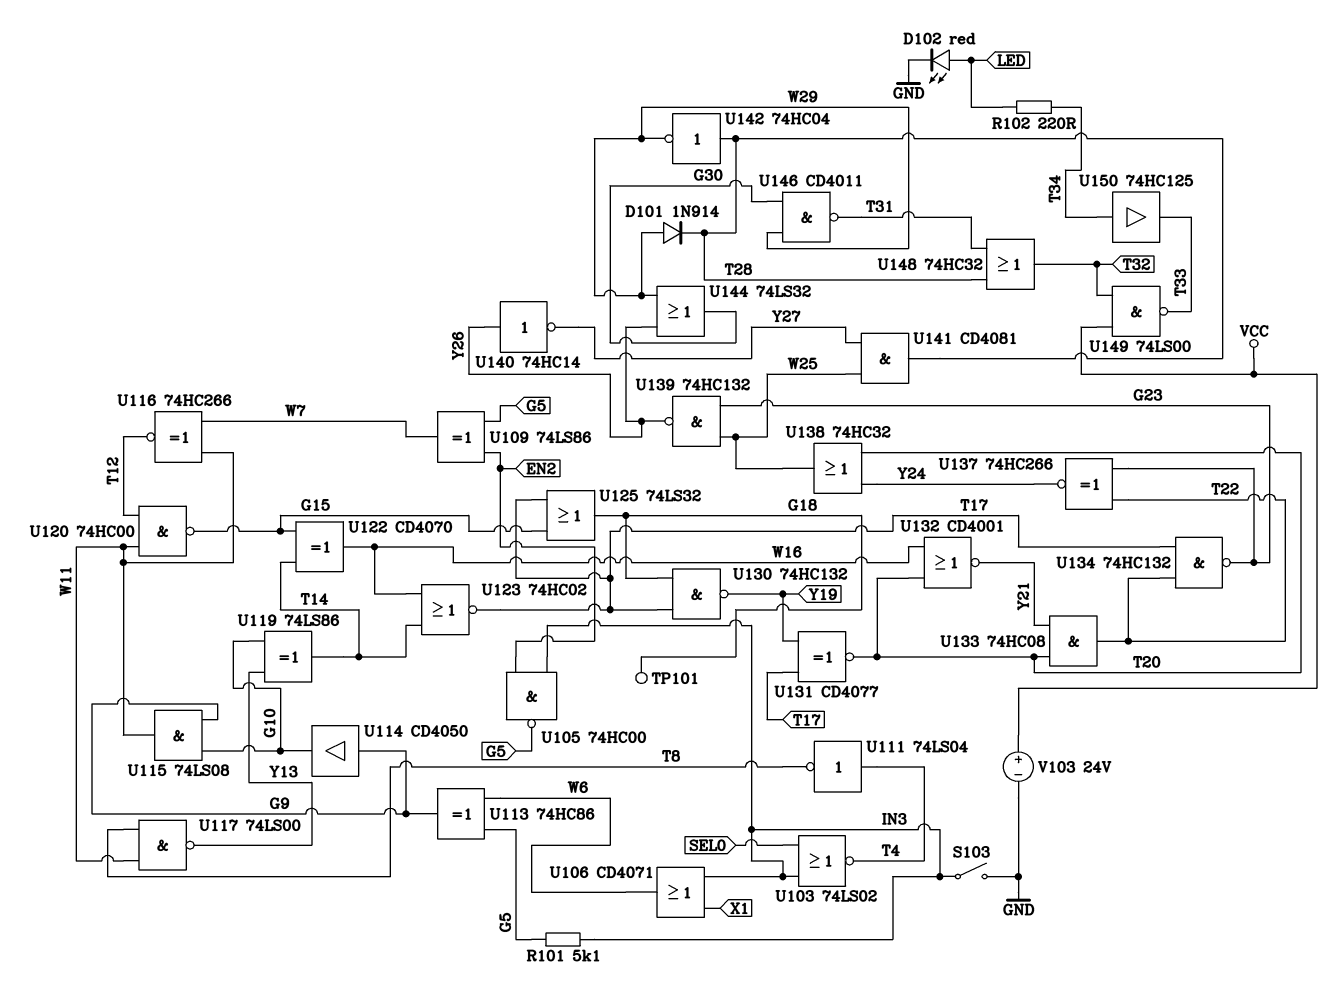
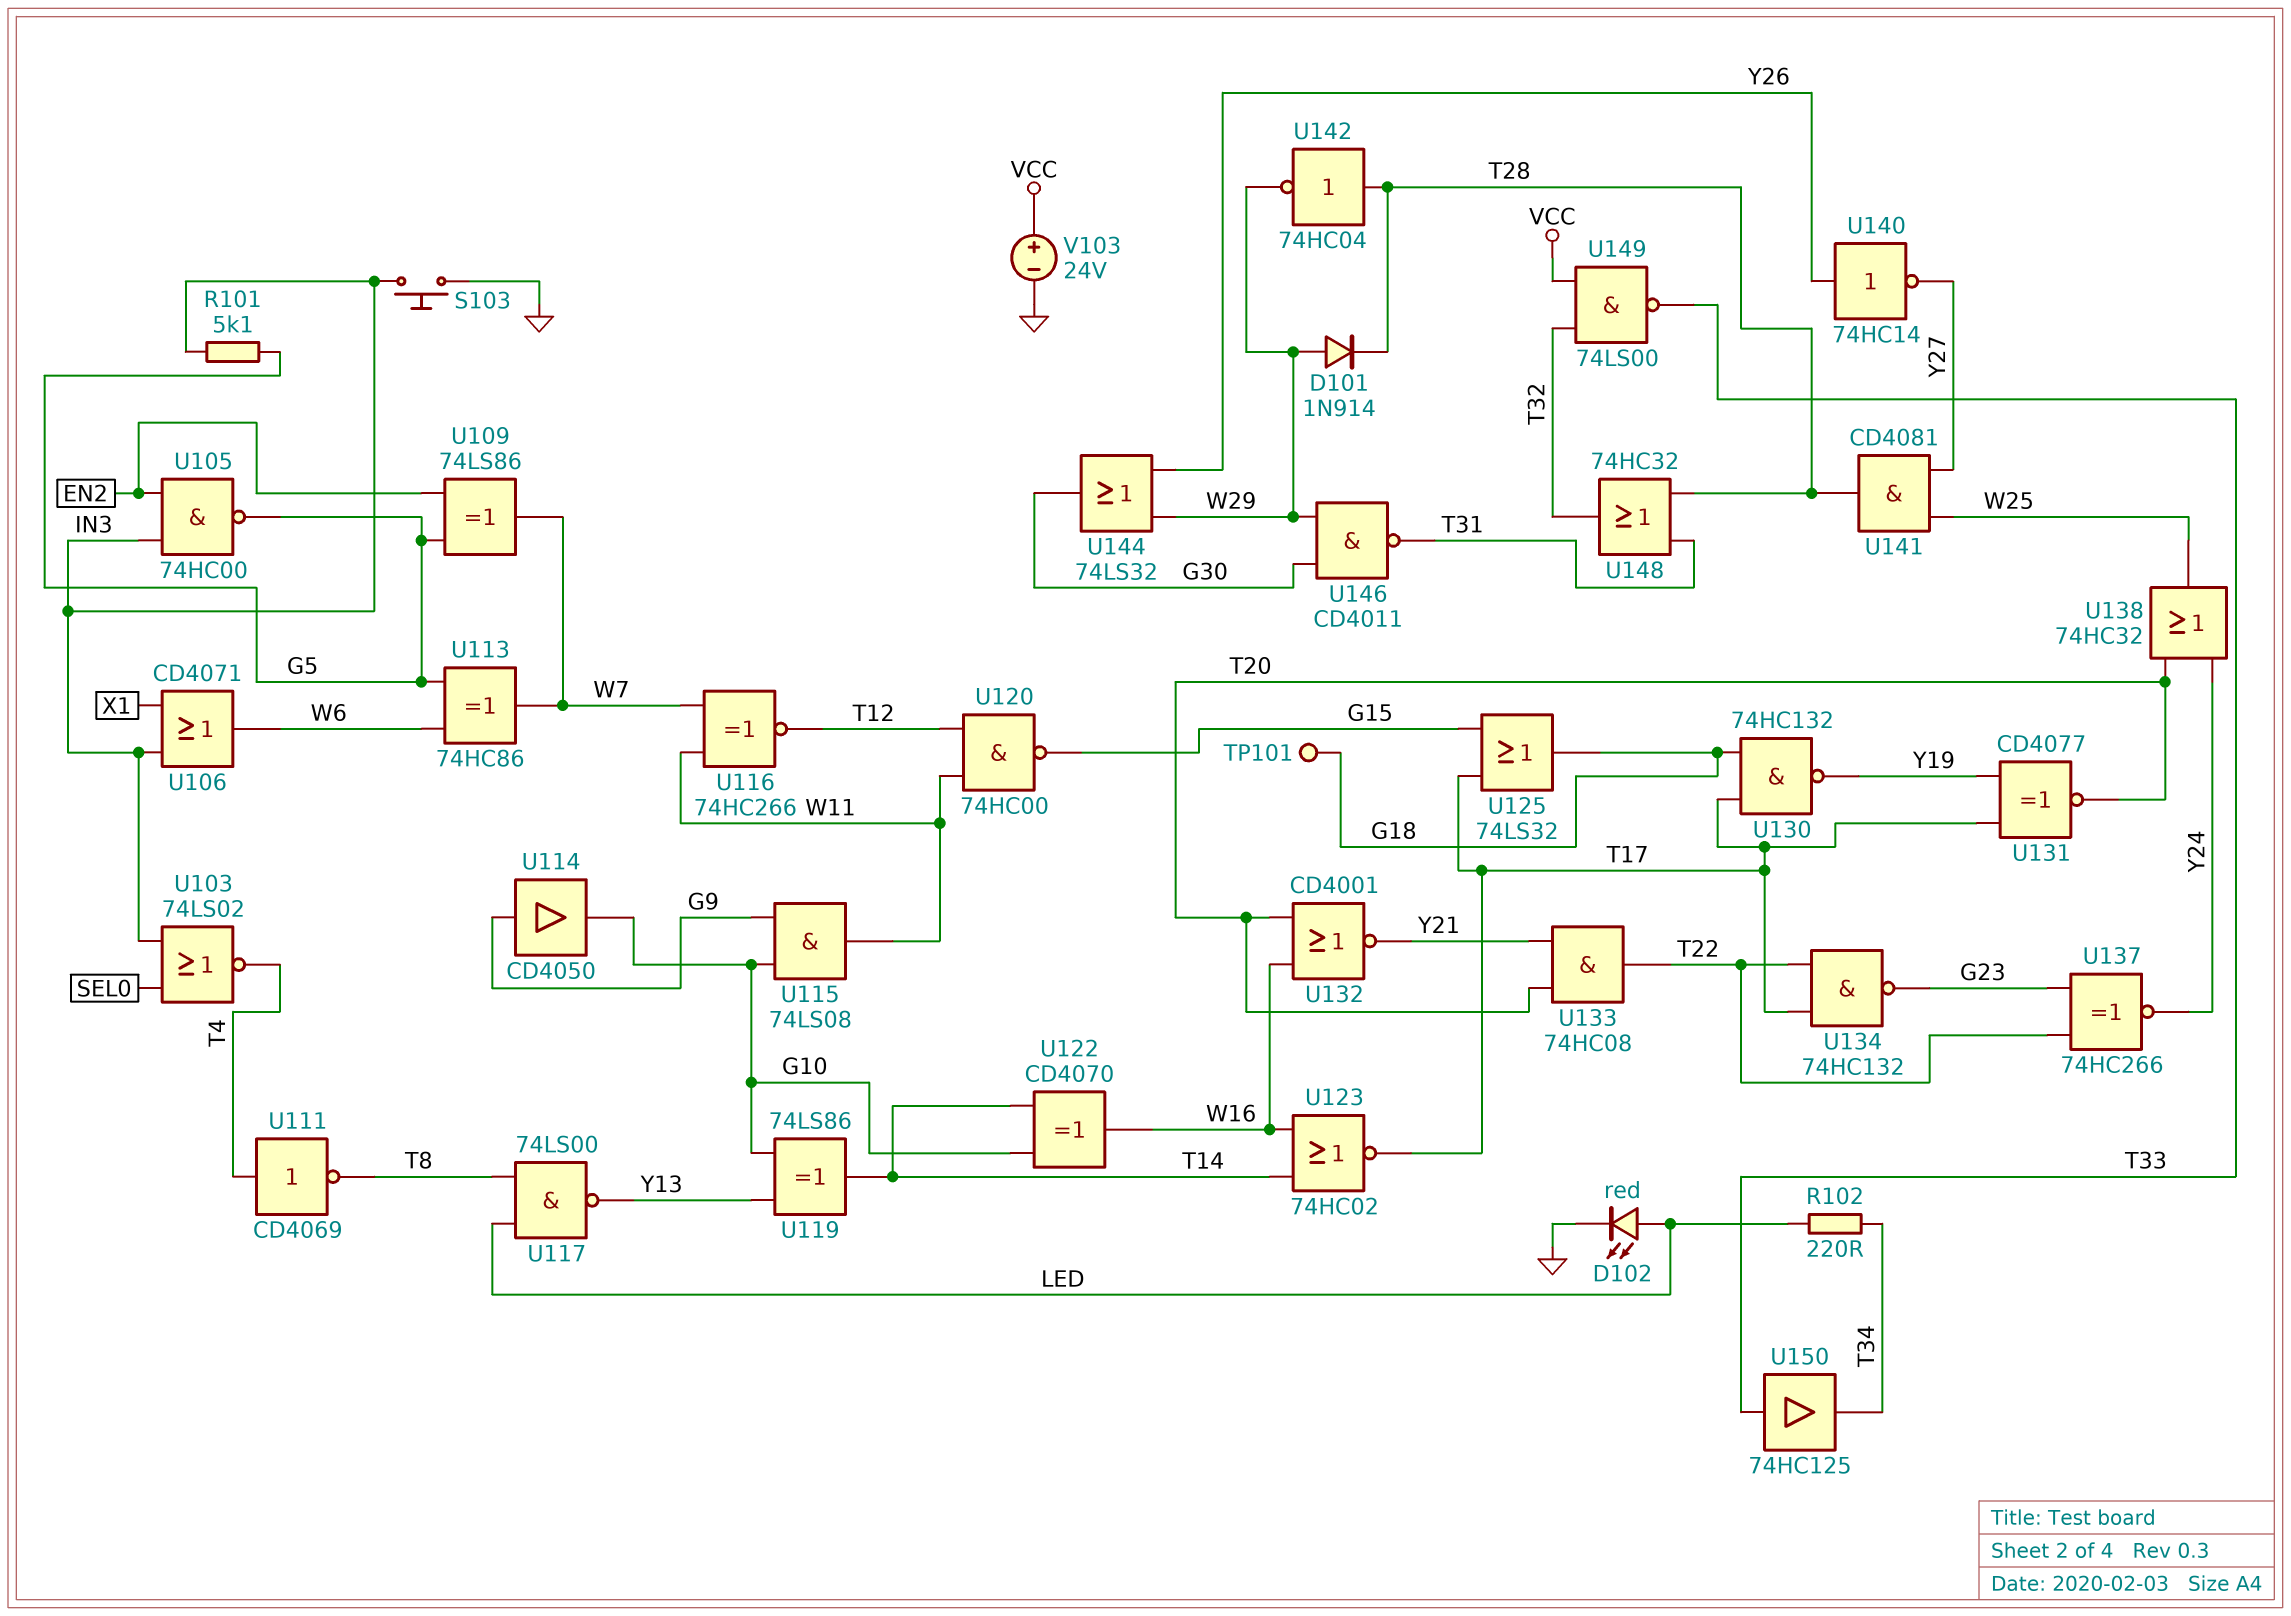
S103: switch (GND, IN3) -> button (GND, IN3)
U111: NOT 74LS04 (in T4, out T8) -> NOT CD4069 (in T4, out T8)
U113: XOR 74HC86 (in G5, in W6, out G9) -> XOR 74HC86 (in G5, in W6, out W7)
U117: NAND 74LS00 (in T8, in W11, out Y13) -> NAND 74LS00 (in LED, in T8, out Y13)
U122: XOR CD4070 (in G15, in T14, out W16) -> XOR CD4070 (in G10, in T14, out W16)
U139: NAND 74HC132 (in G23, in W25, out Y26) -> none
U150: buffer 74HC125 (in T34, out T33) -> buffer 74HC125 (in T33, out T34)

